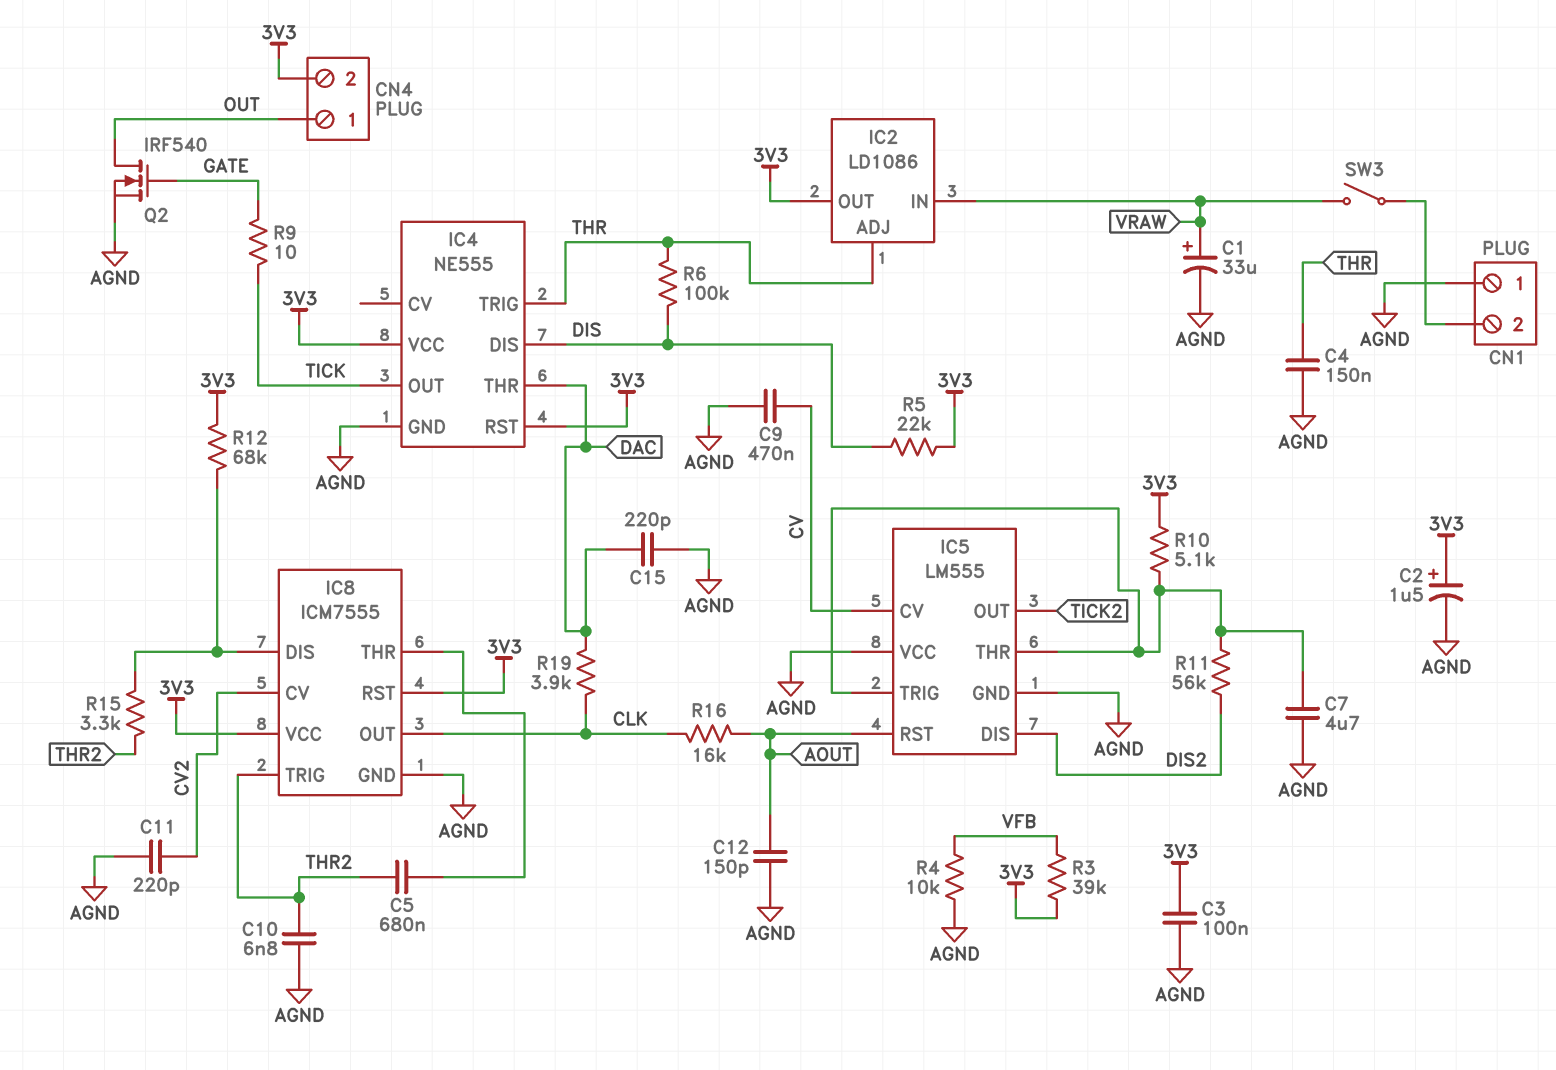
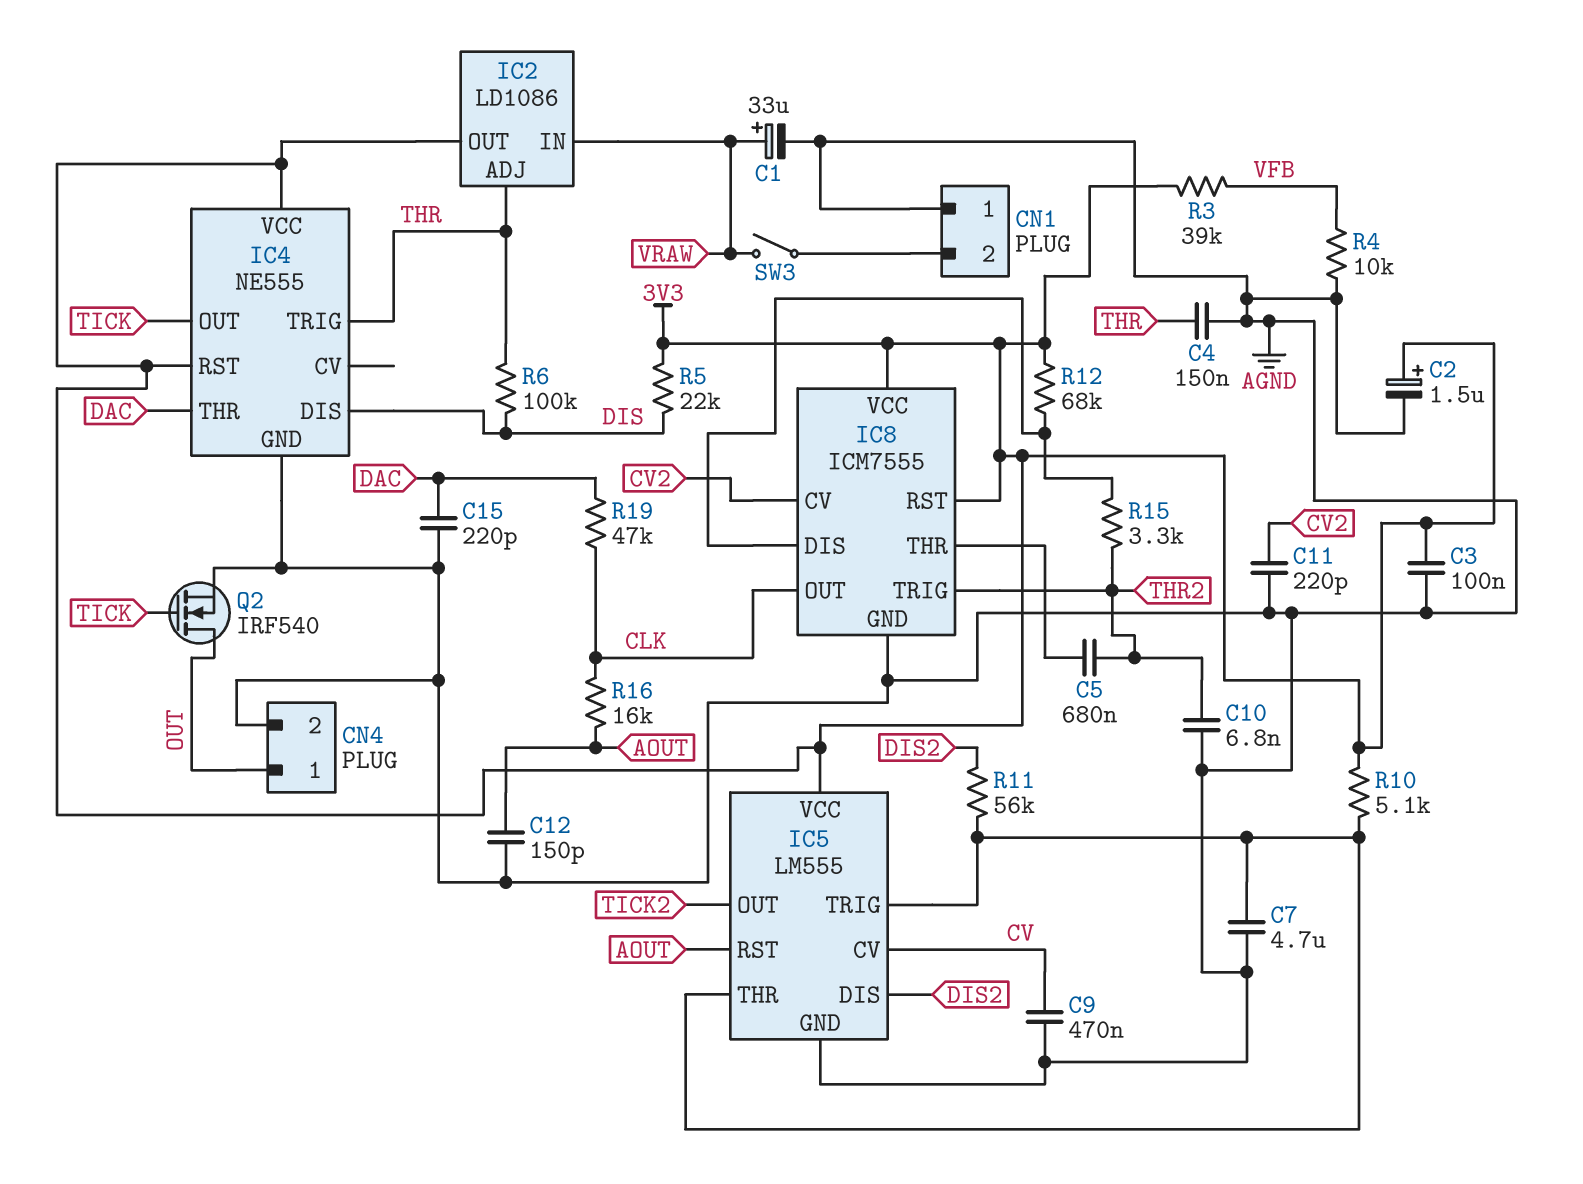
CN4 pin 2: 3V3 -> AGND
IC5 pin VCC: AGND -> 3V3
Q2: NMOS IRF540 (G GATE, D OUT, S AGND) -> NMOS IRF540 (G TICK, D OUT, S AGND)
R9: 10 (GATE, TICK) -> none
R19: 3.9k (CLK, DAC) -> 47k (CLK, DAC)

